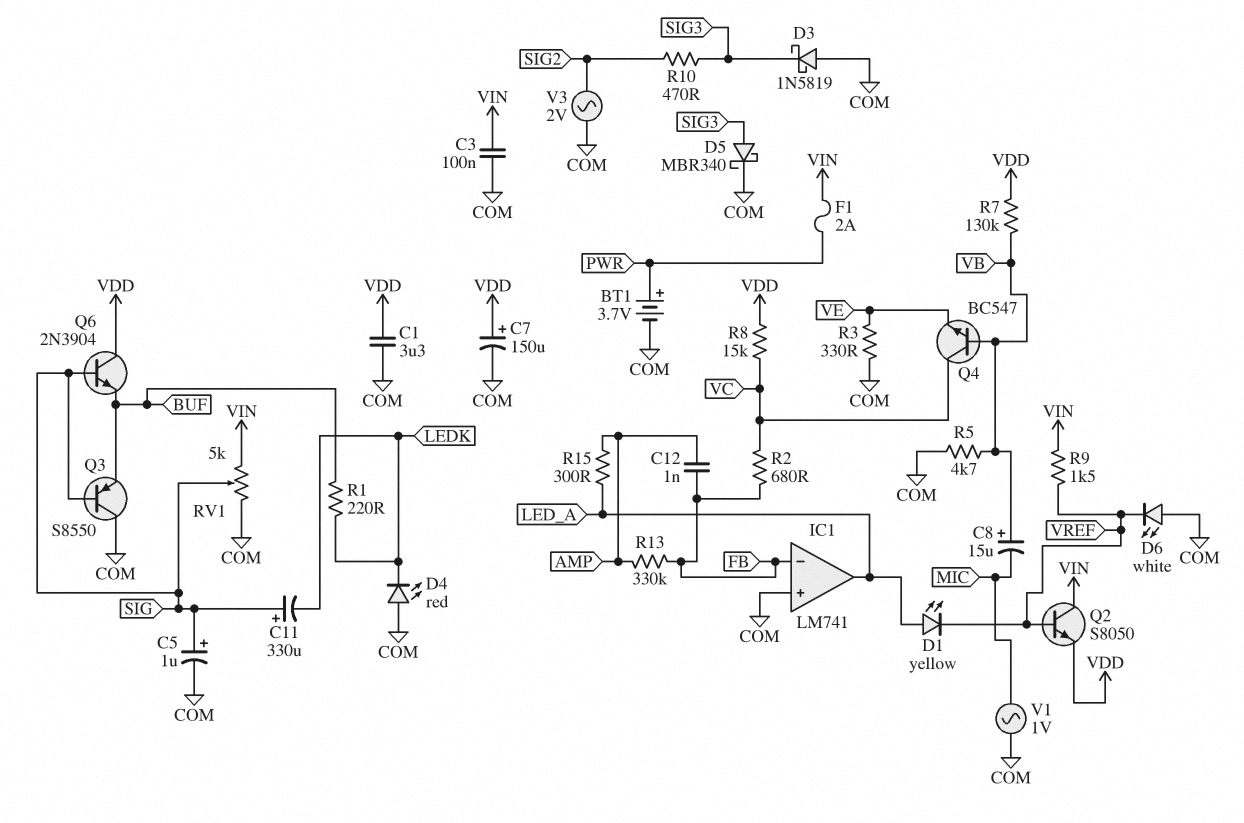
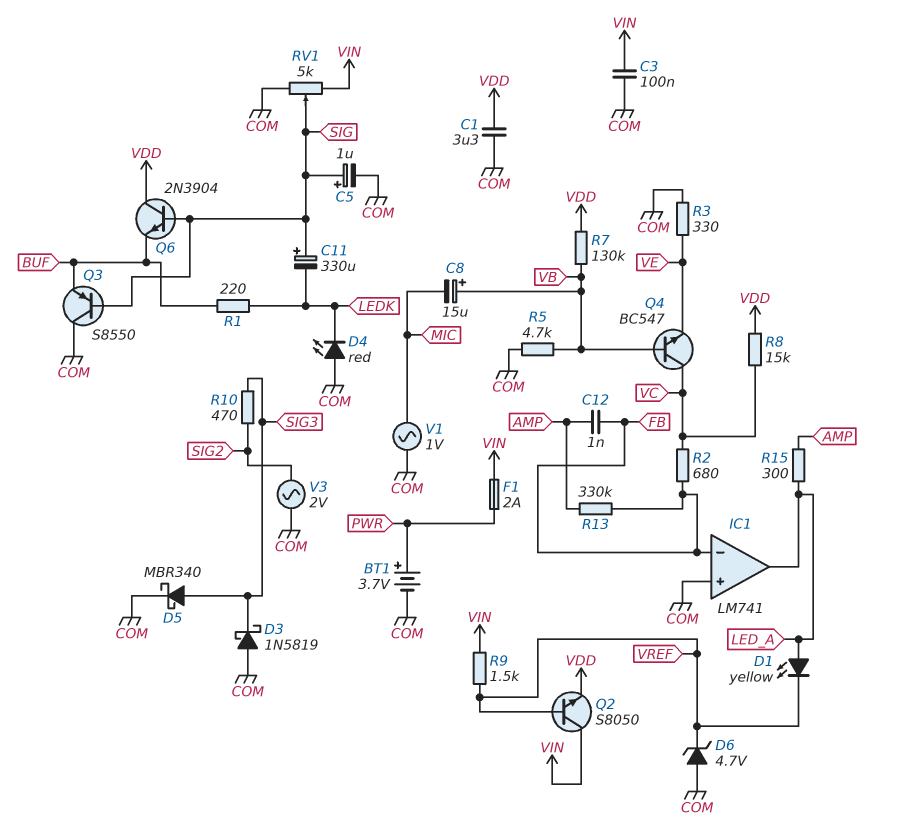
C7: 150uF (plus VDD, minus COM) -> none
D6: LED white (A COM, K VREF) -> zener 4.7V (A COM, K VREF)

